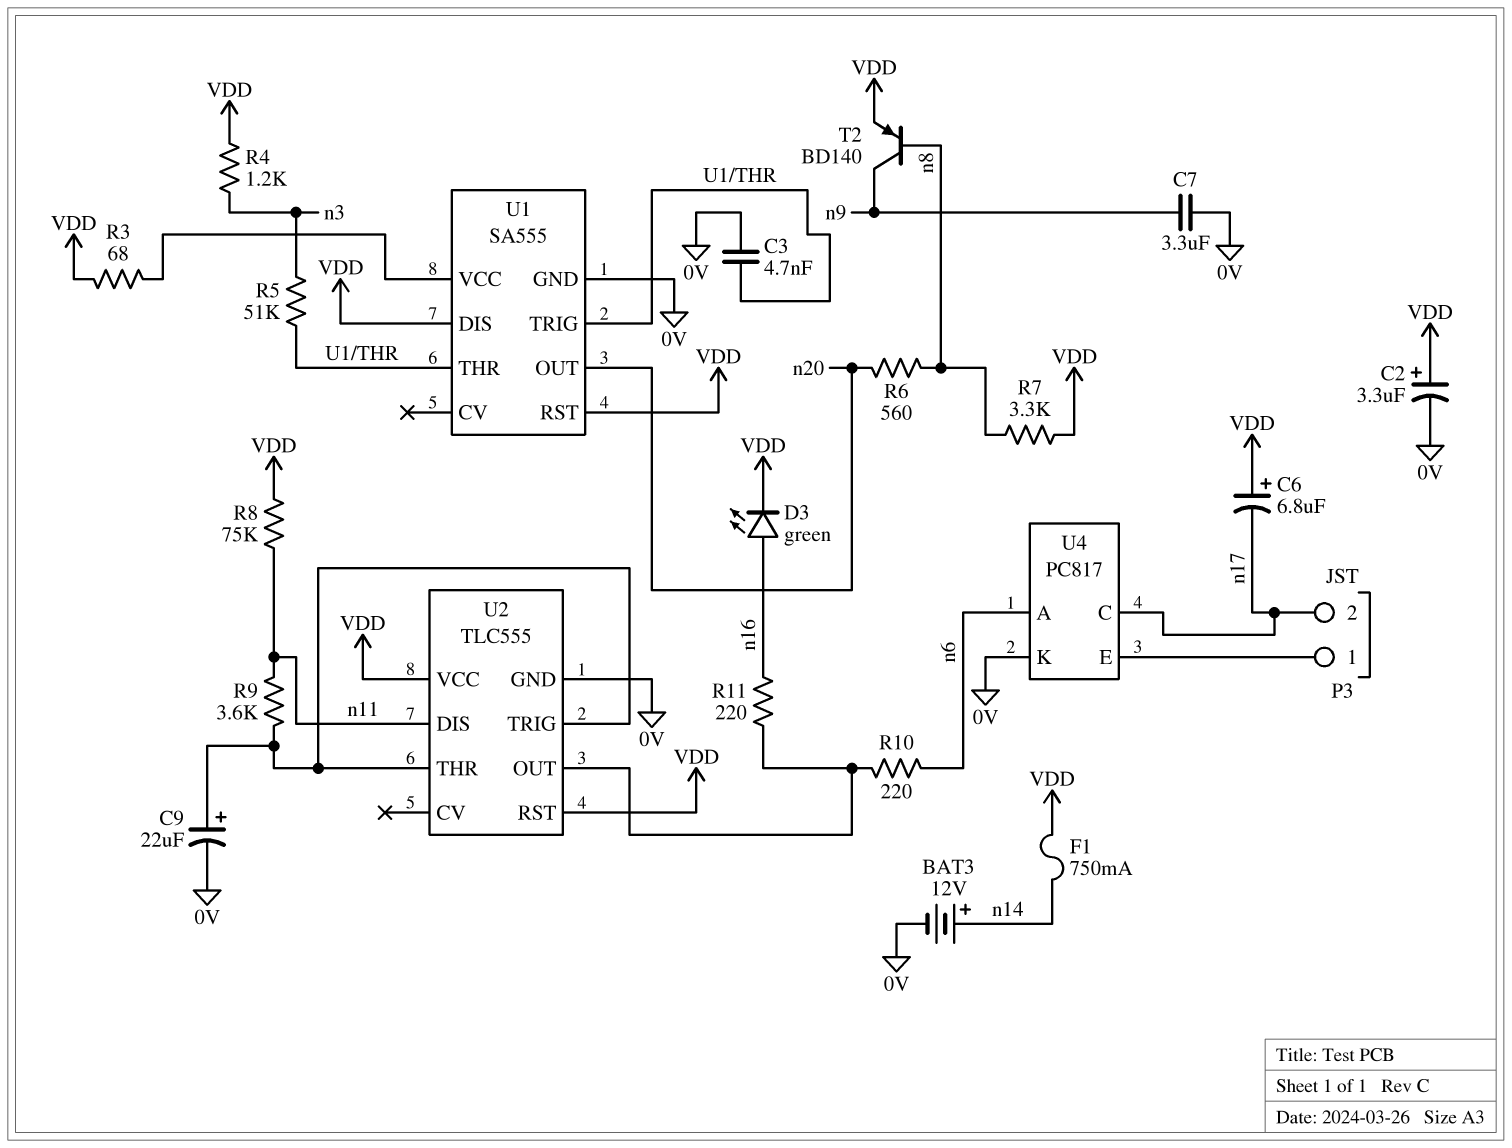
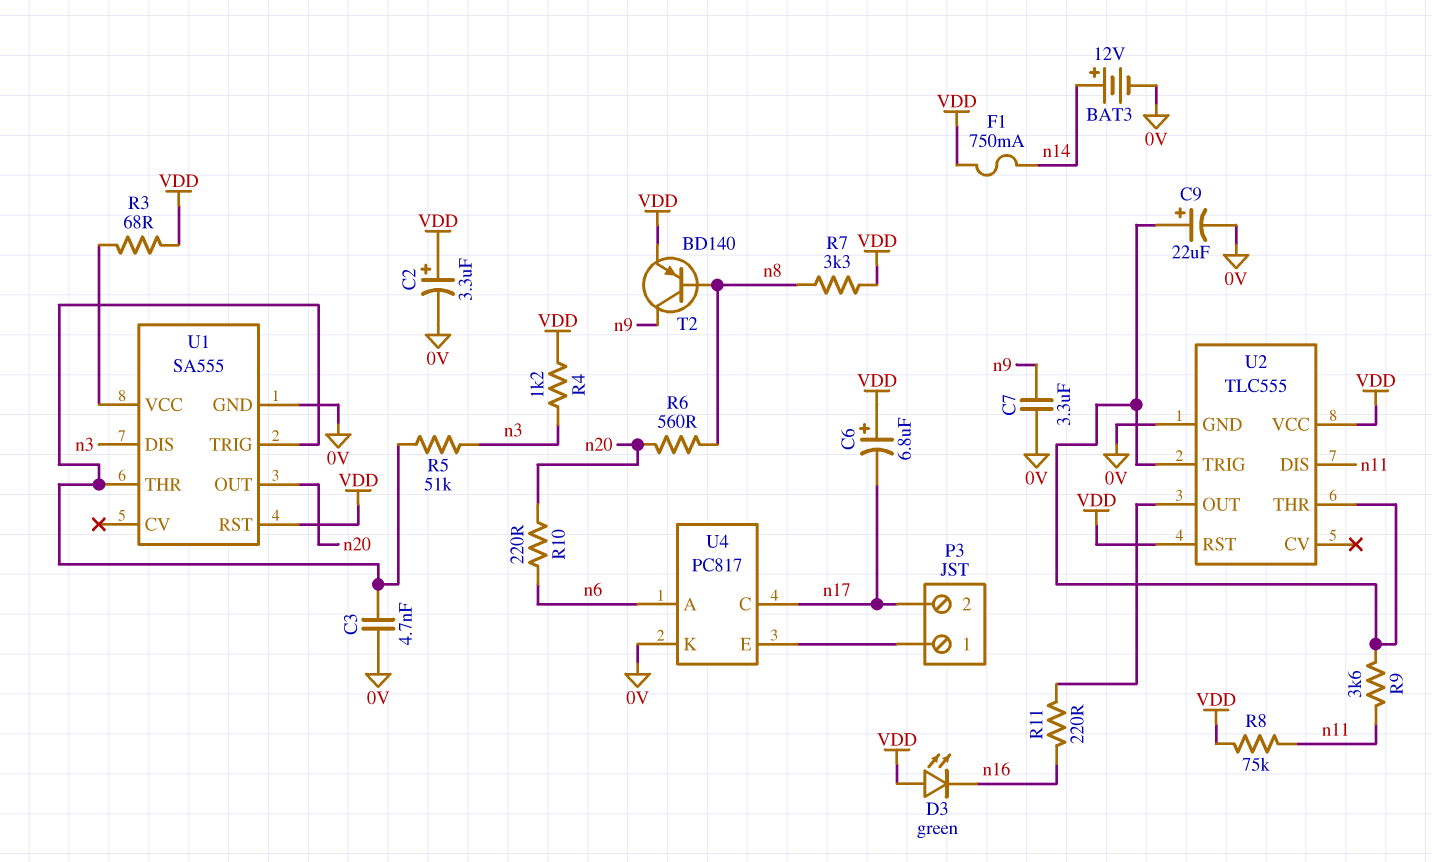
D3: LED green (A n16, K VDD) -> LED green (A VDD, K n16)
R10: 220 (U2/OUT, n6) -> 220 (n6, n20)
U1 pin DIS: VDD -> n3

